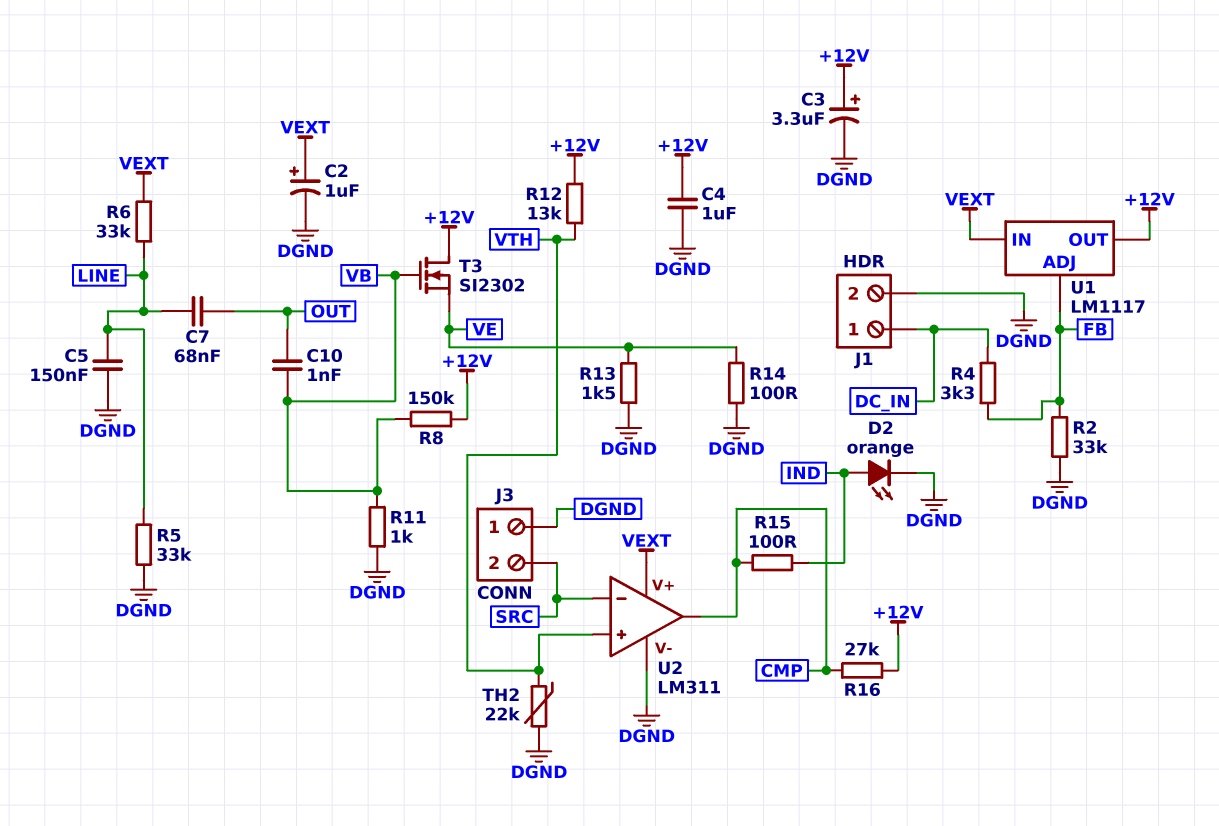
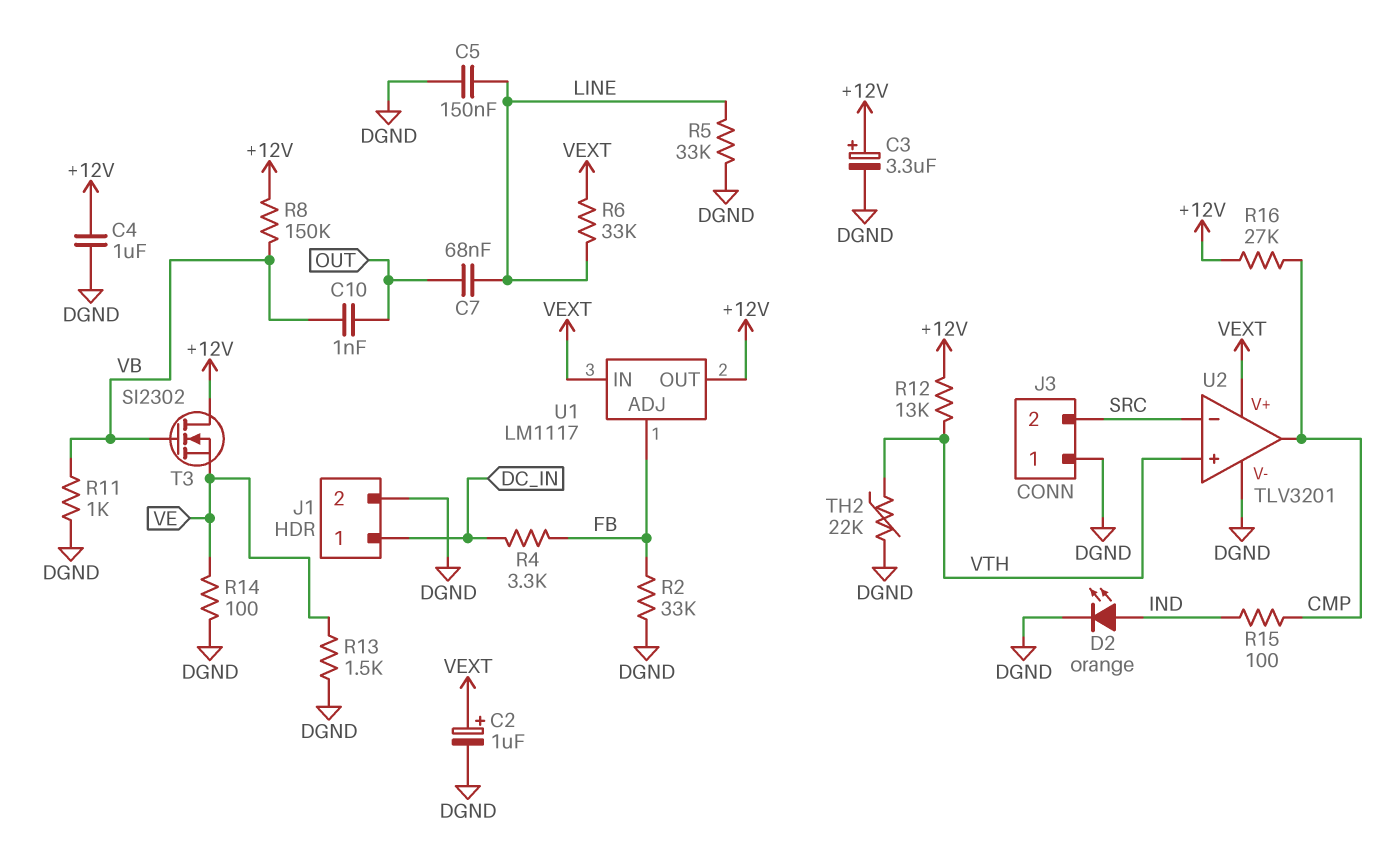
U2: LM311 -> TLV3201

